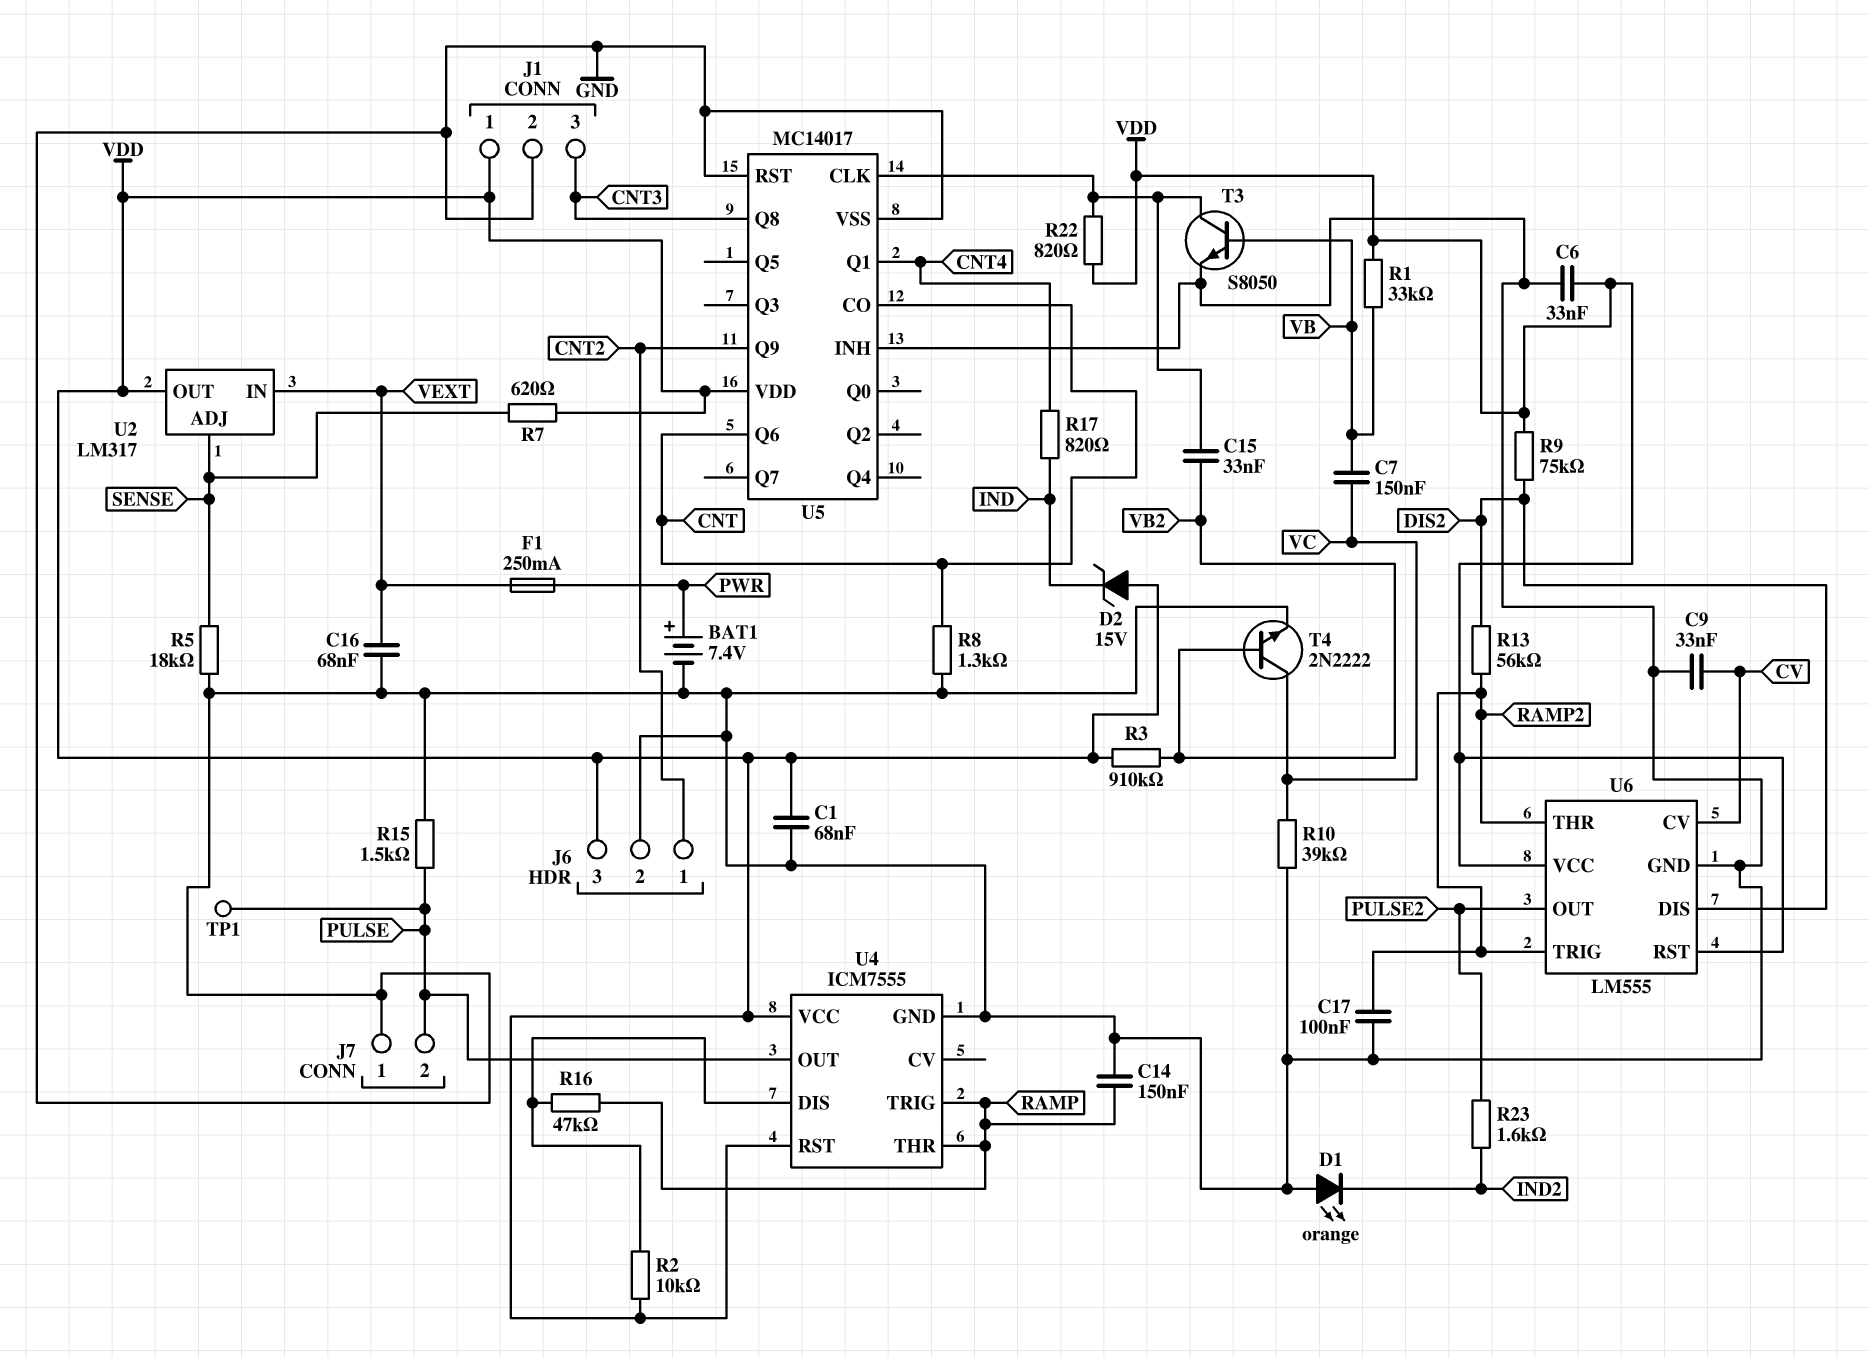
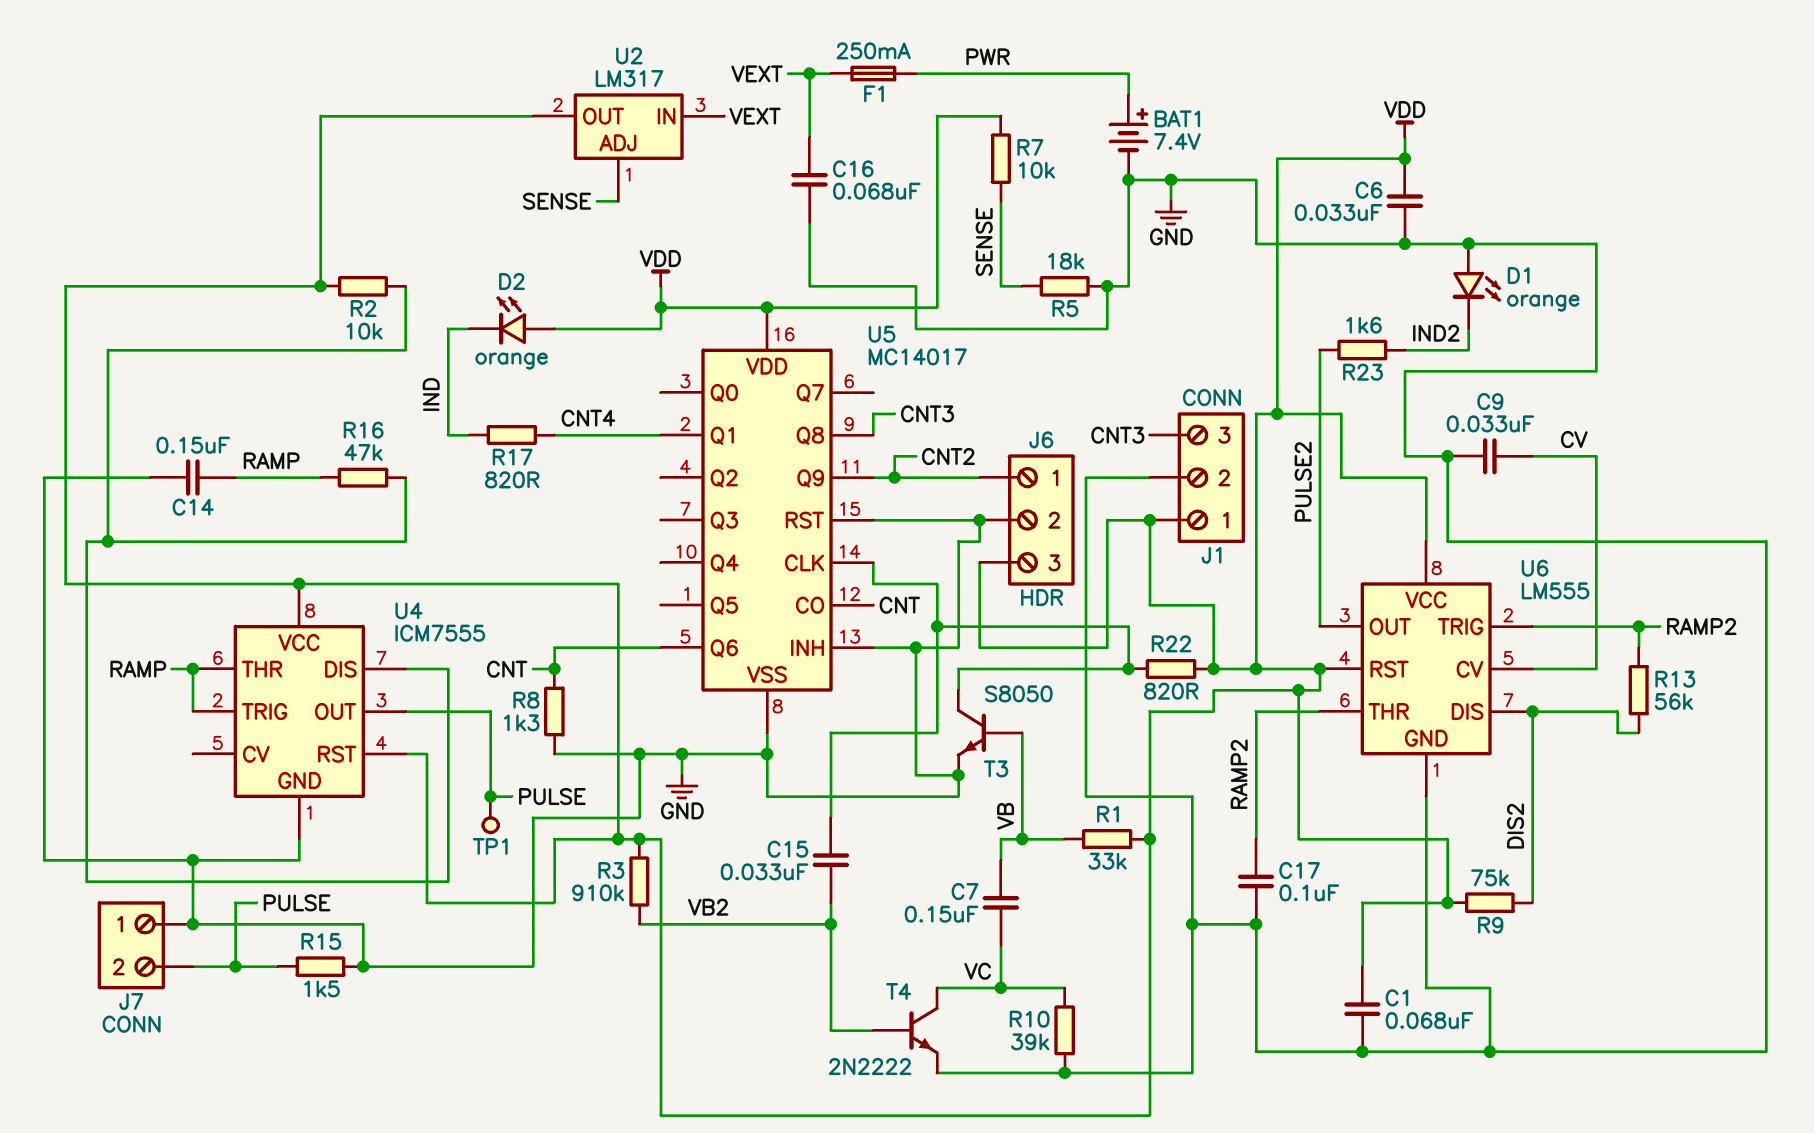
D2: zener 15V (A VDD, K IND) -> LED orange (A VDD, K IND)
R7: 620 (SENSE, VDD) -> 10k (SENSE, VDD)

